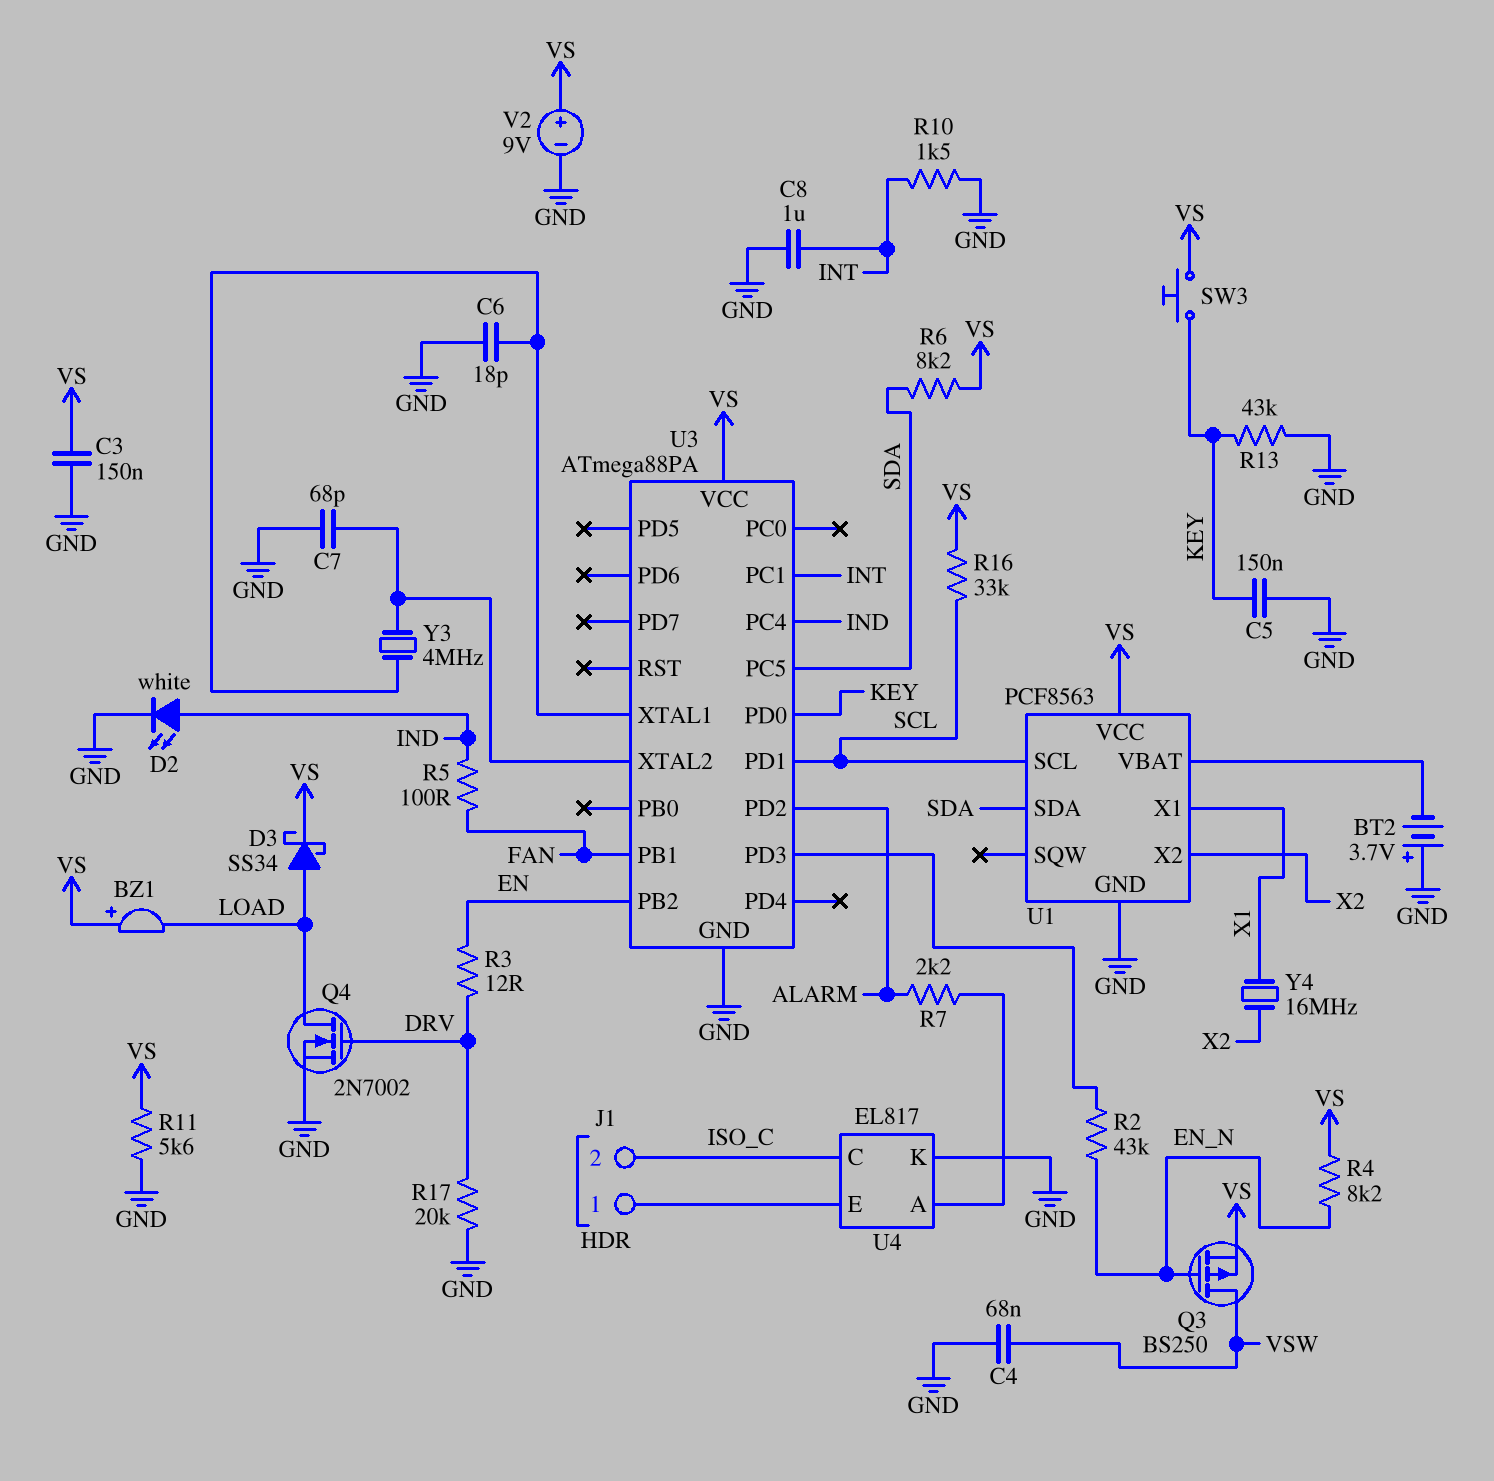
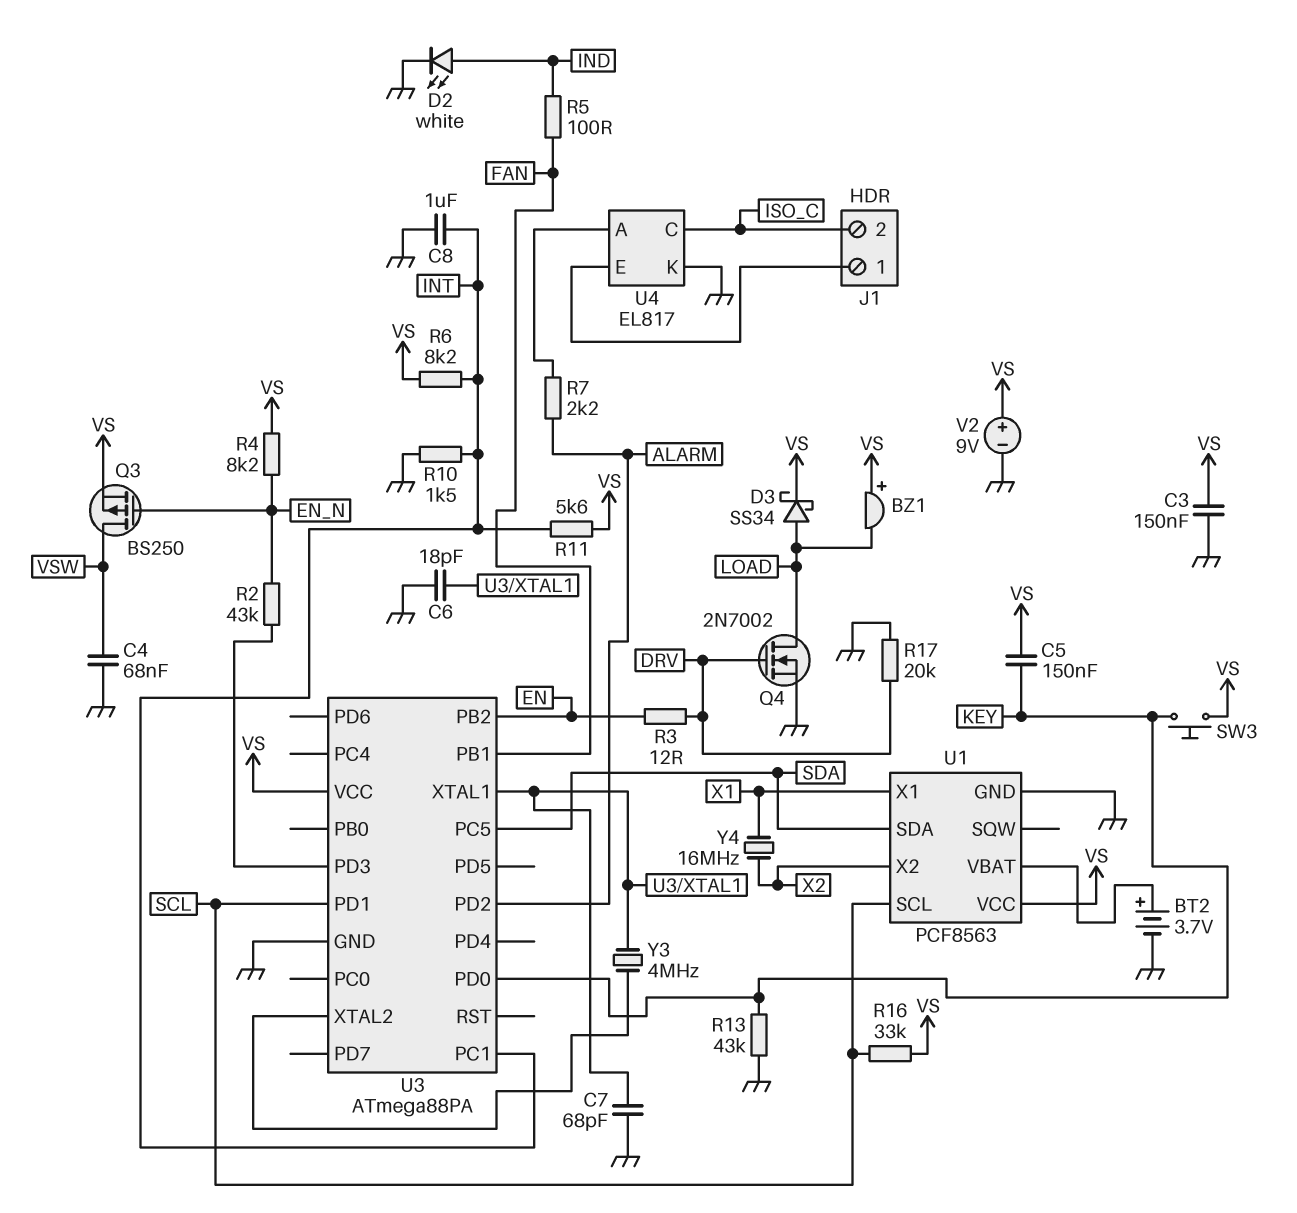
BT2: 3.7V (plus GND, minus U1/VBAT) -> 3.7V (plus U1/VBAT, minus GND)
C5: 150nF (GND, KEY) -> 150nF (KEY, VS)
C7: 68pF (GND, U3/XTAL2) -> 68pF (GND, U3/XTAL1)
R6: 8.2k (SDA, VS) -> 8.2k (INT, VS)
R11: 5.6k (GND, VS) -> 5.6k (INT, VS)
U3 pin PC4: IND -> none

